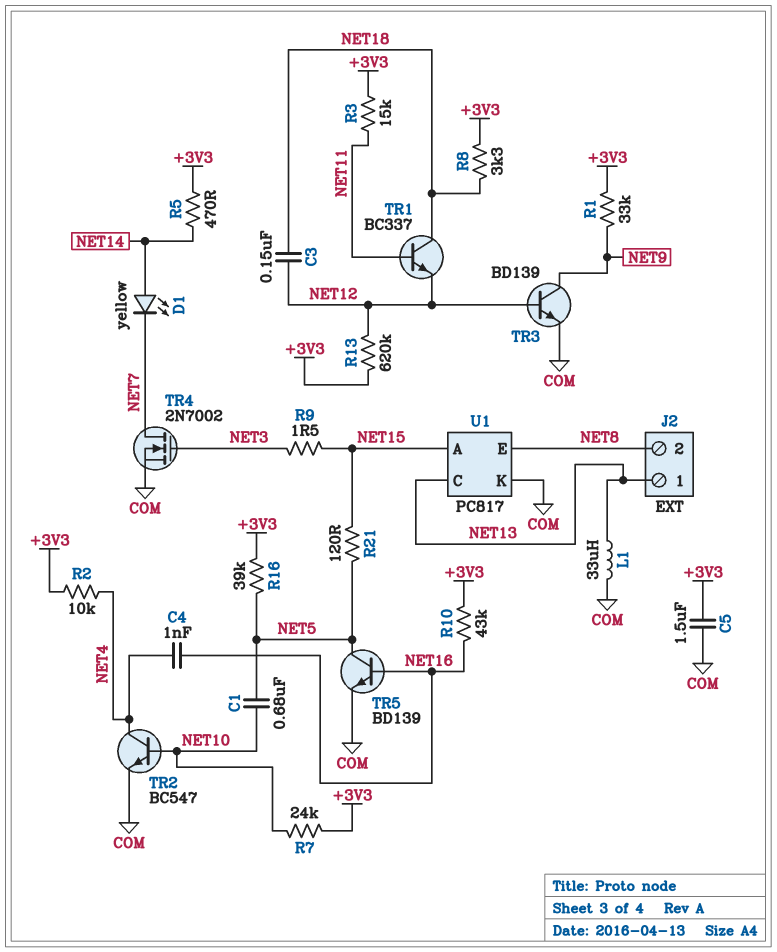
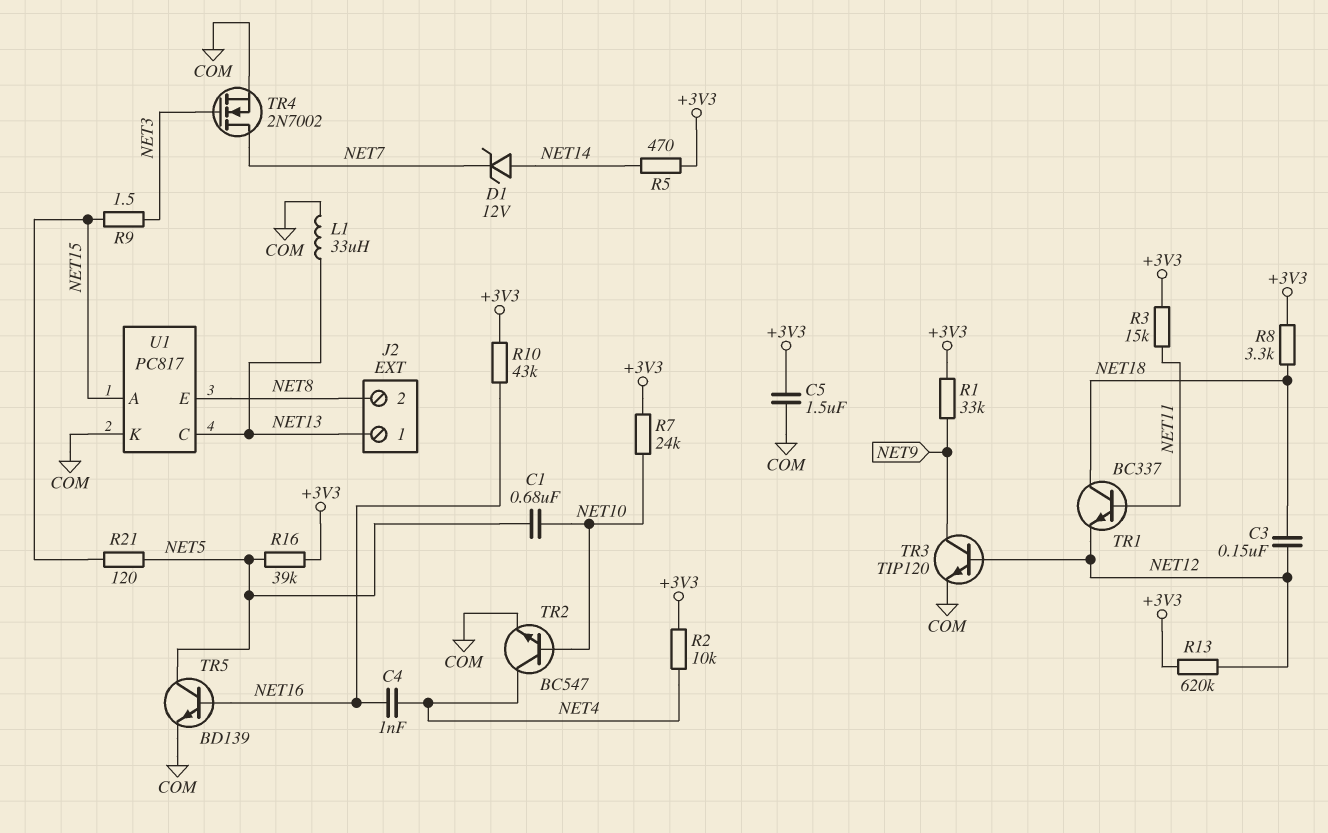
D1: LED yellow (A NET14, K NET7) -> zener 12V (A NET14, K NET7)
TR3: NPN BD139 (B NET12, C NET9, E COM) -> NPN TIP120 (B NET12, C NET9, E COM)

